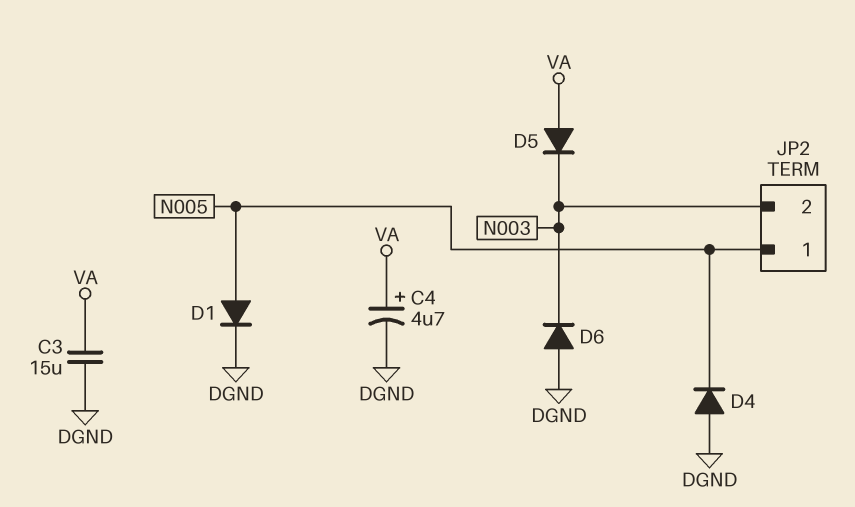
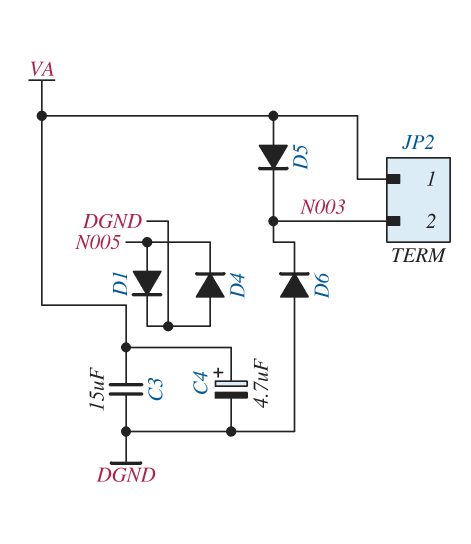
JP2 pin 1: N005 -> VA

